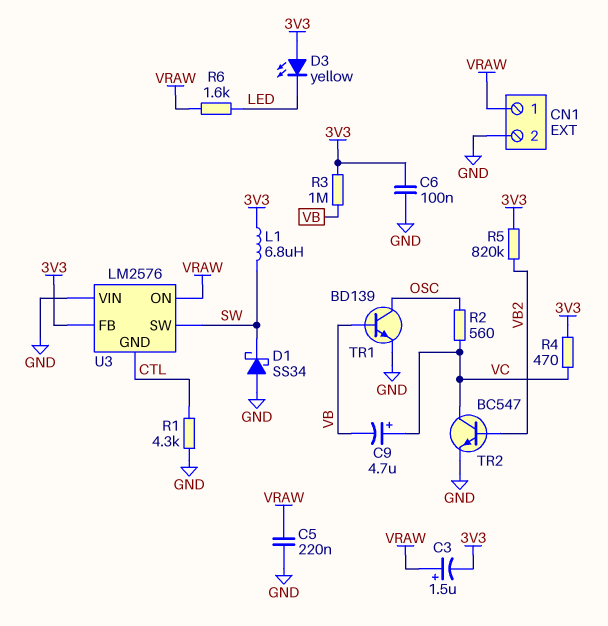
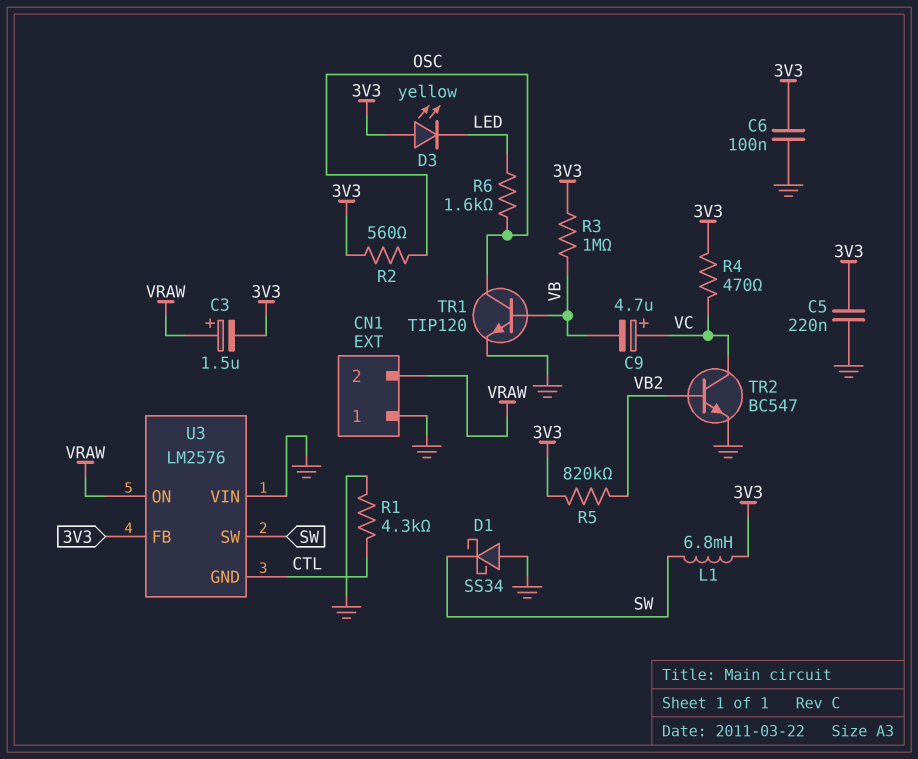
C5: 220nF (GND, VRAW) -> 220nF (3V3, GND)
CN1 pin 1: VRAW -> GND
CN1 pin 2: GND -> VRAW
L1: 6.8uH (3V3, SW) -> 6.8mH (3V3, SW)
R2: 560 (OSC, VC) -> 560 (3V3, OSC)
R6: 1.6k (LED, VRAW) -> 1.6k (LED, OSC)
TR1: NPN BD139 (B VB, C OSC, E GND) -> NPN TIP120 (B VB, C OSC, E GND)

